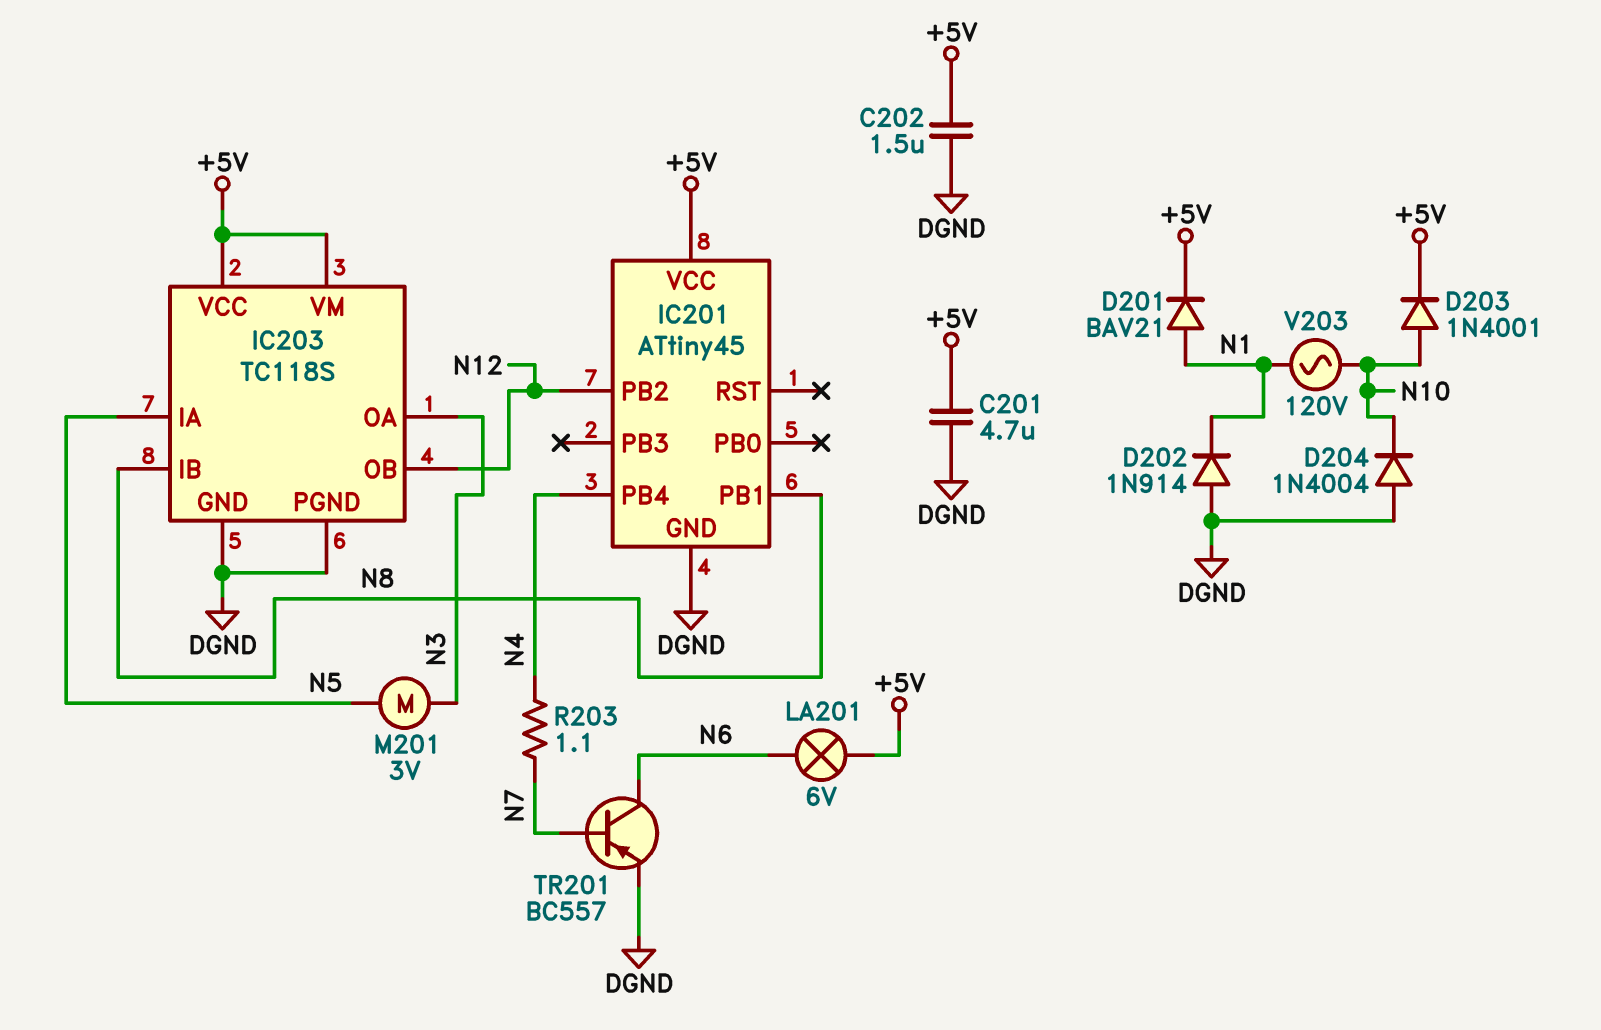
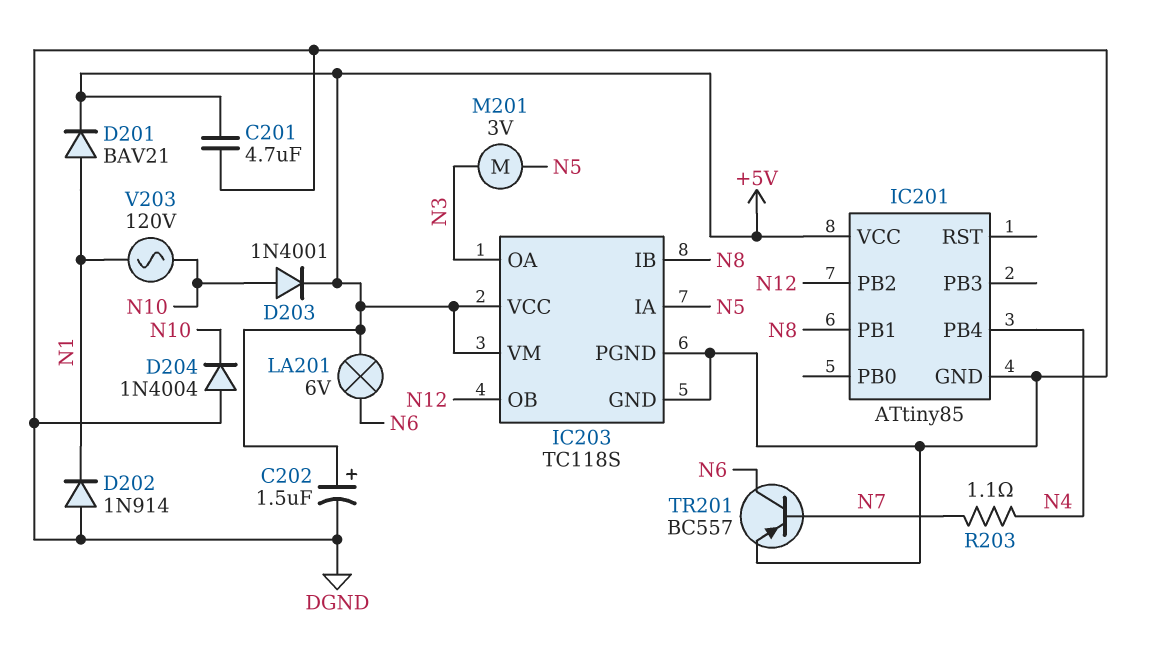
C202: 1.5uF (+5V, DGND) -> 1.5uF (plus +5V, minus DGND)
IC201: ATtiny45 -> ATtiny85

